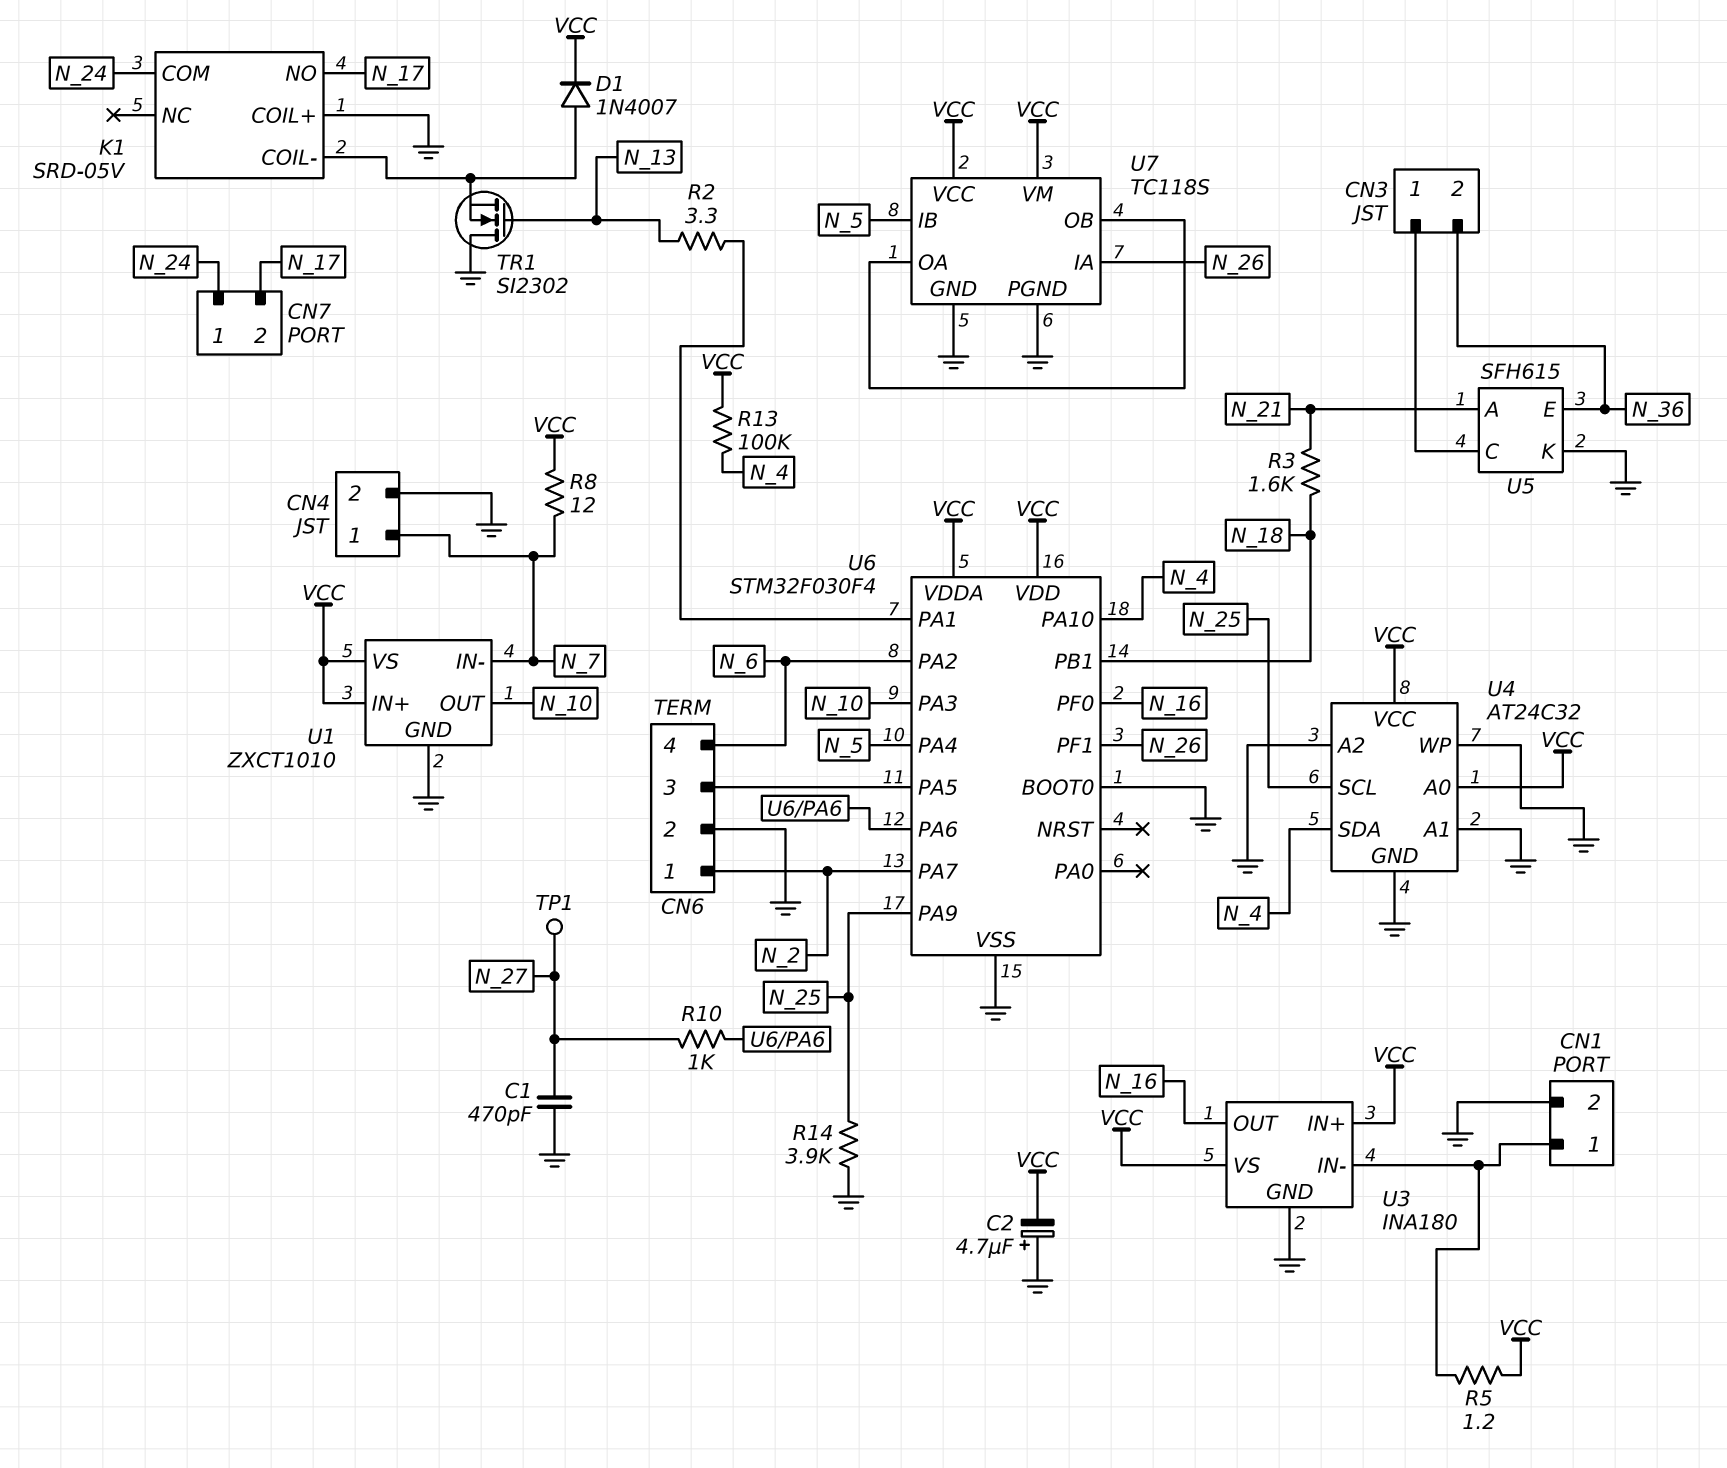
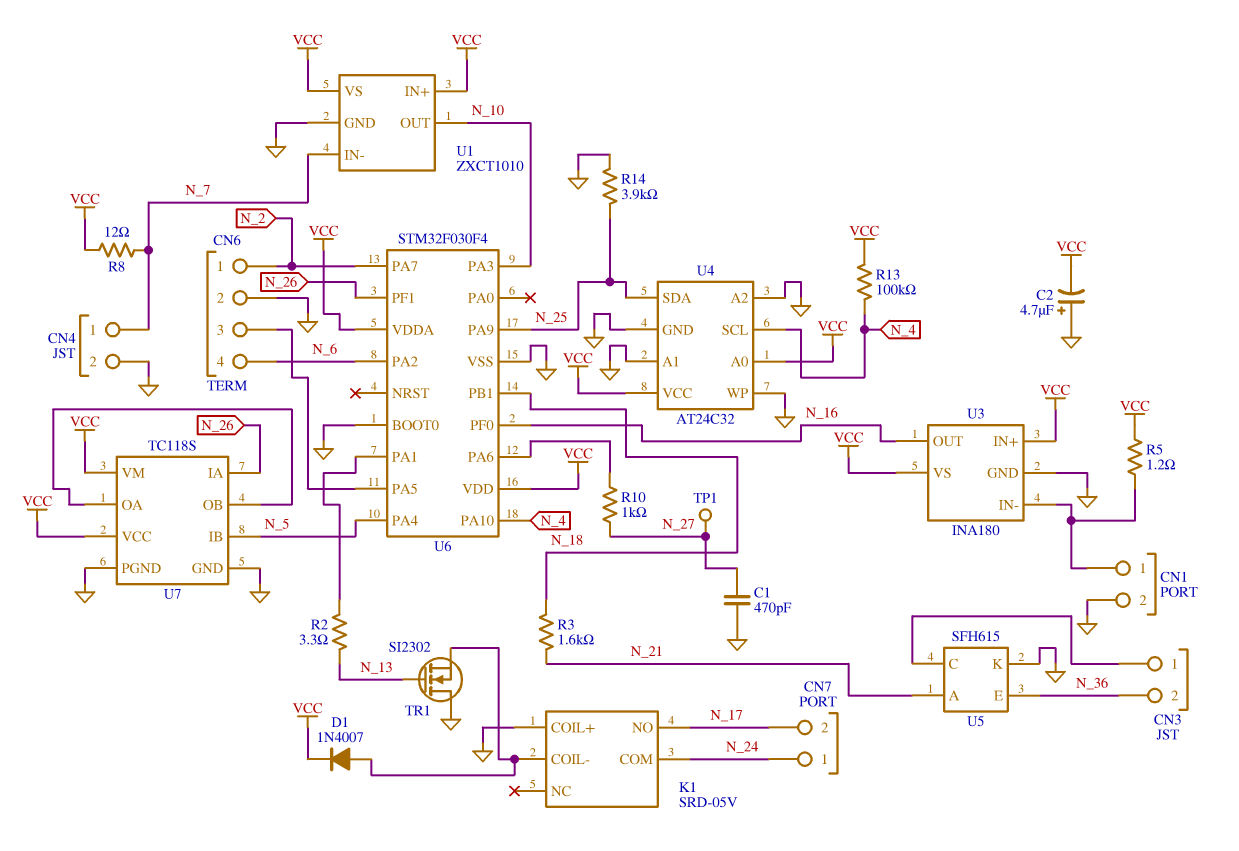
U4 pin SCL: N_25 -> N_4
U4 pin SDA: N_4 -> N_25

